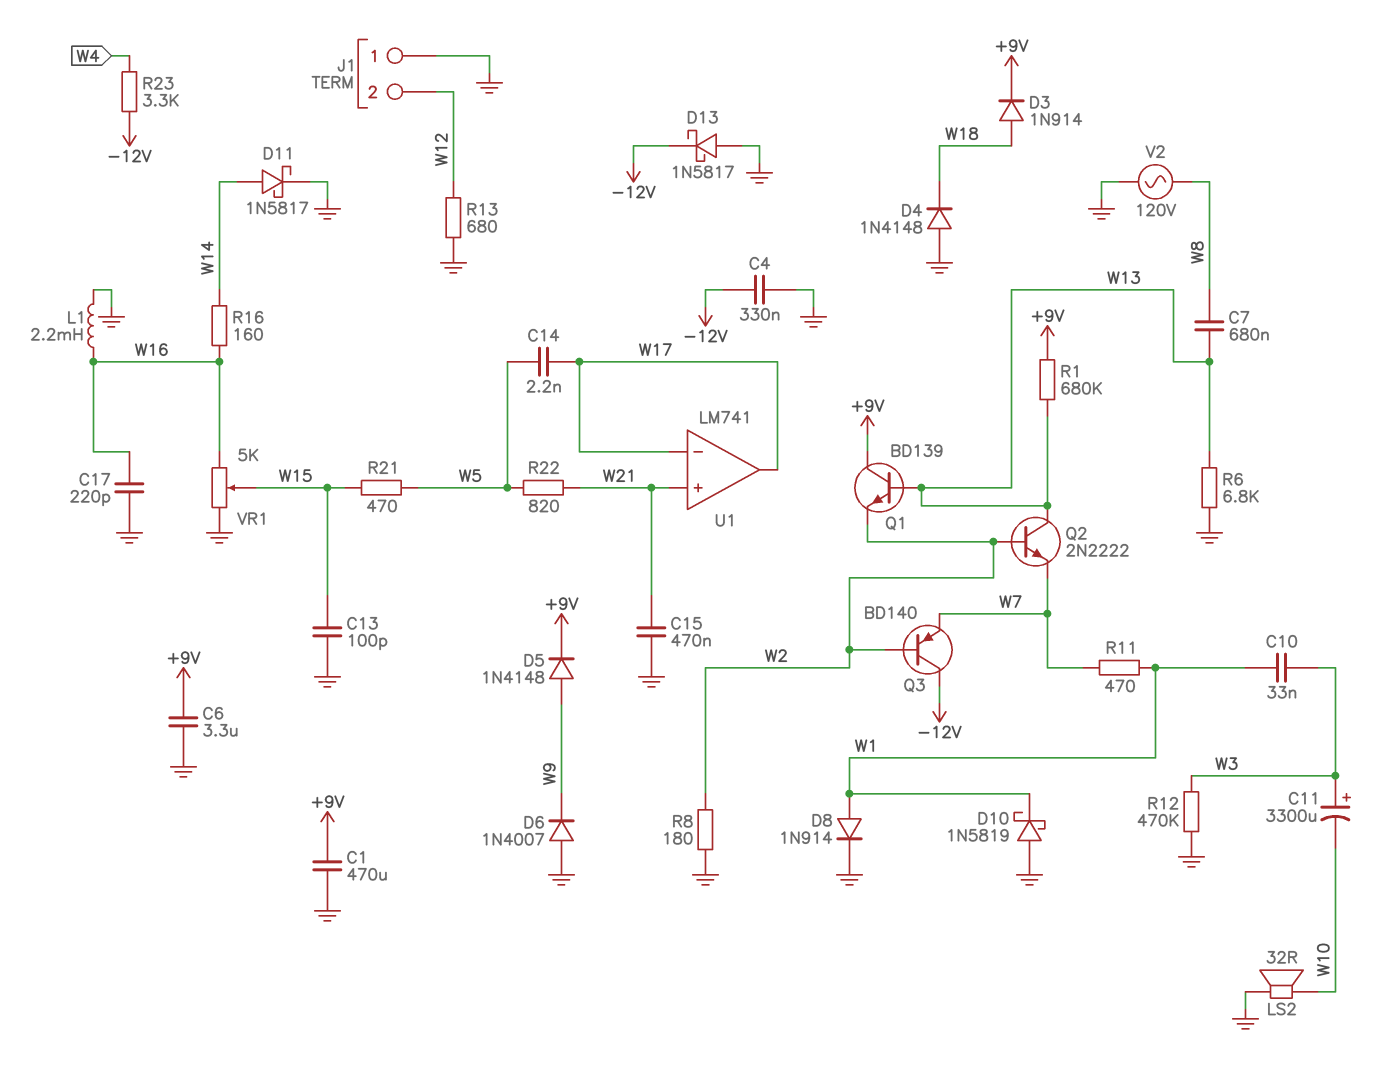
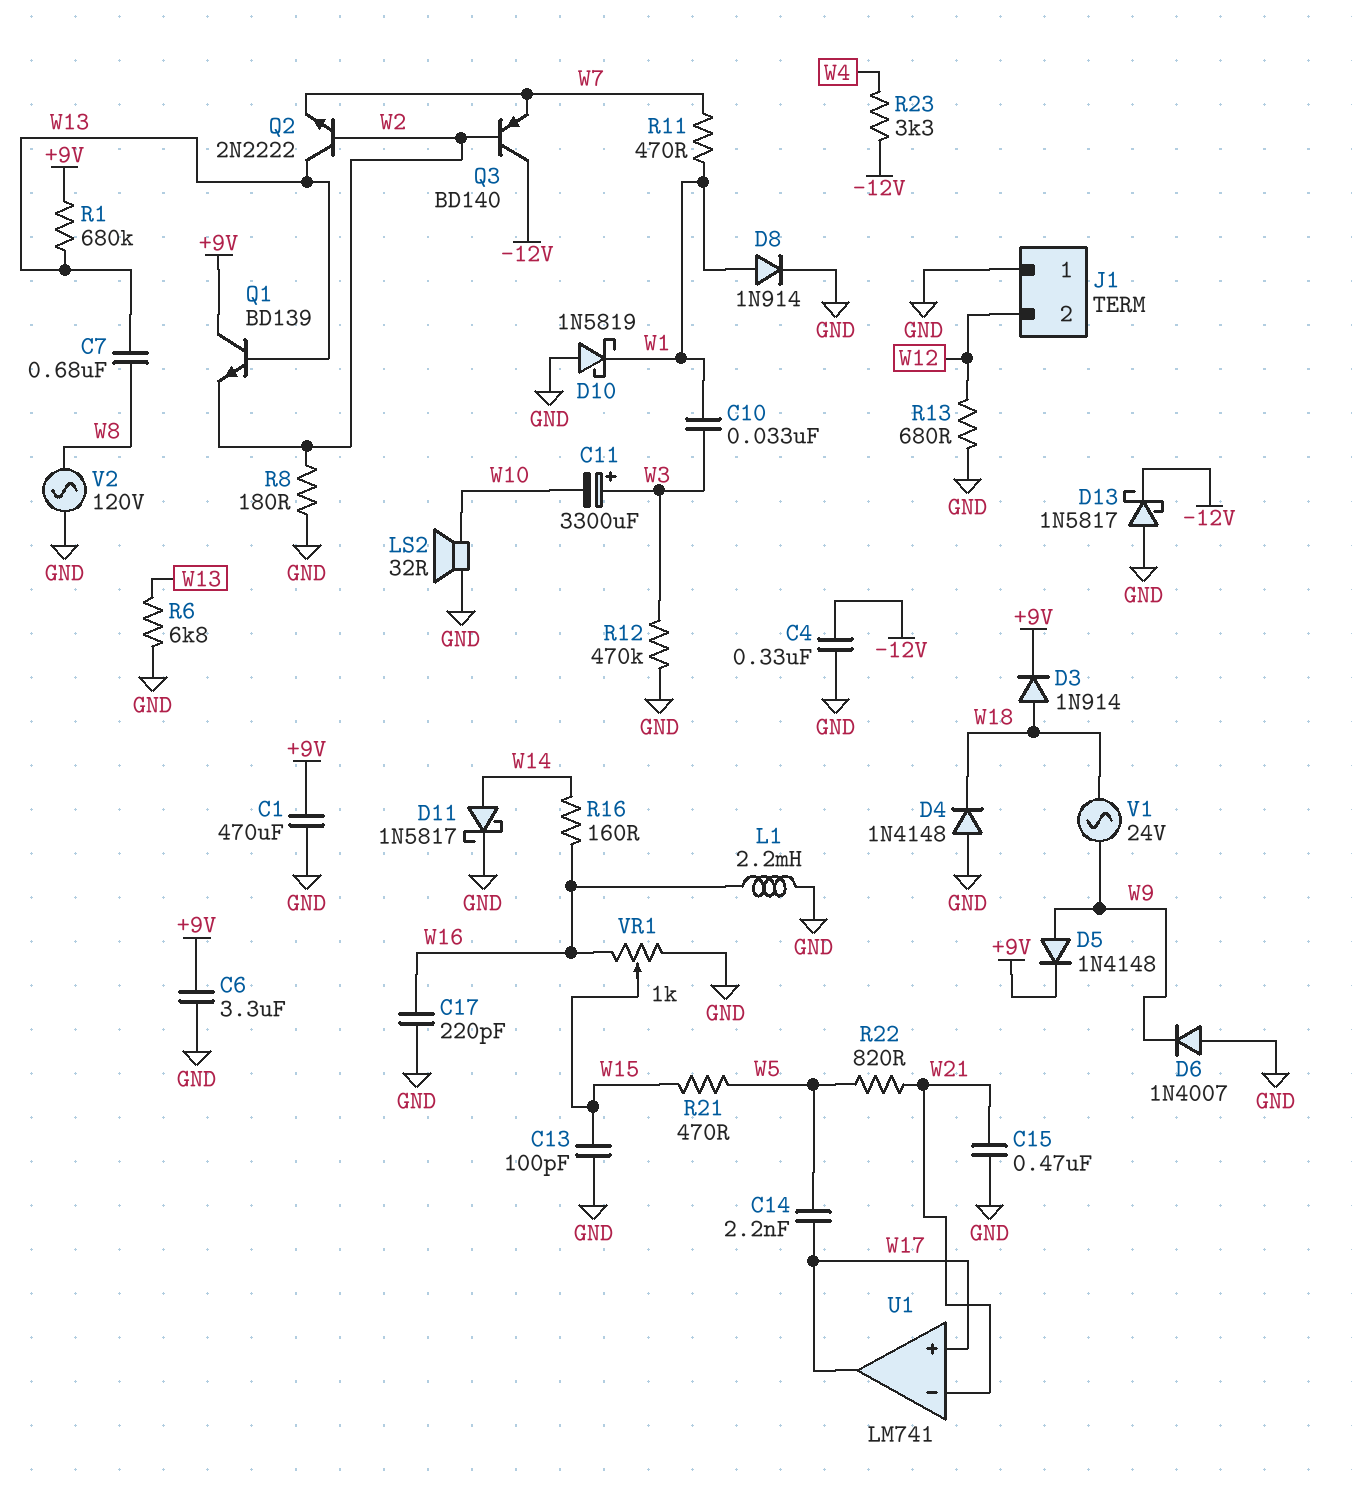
U1 pin in+: W21 -> W17
U1 pin in-: W17 -> W21
V1: none -> AC 24V (W9, W18)
VR1: 5k (GND, W16, wiper W15) -> 1k (GND, W16, wiper W15)

